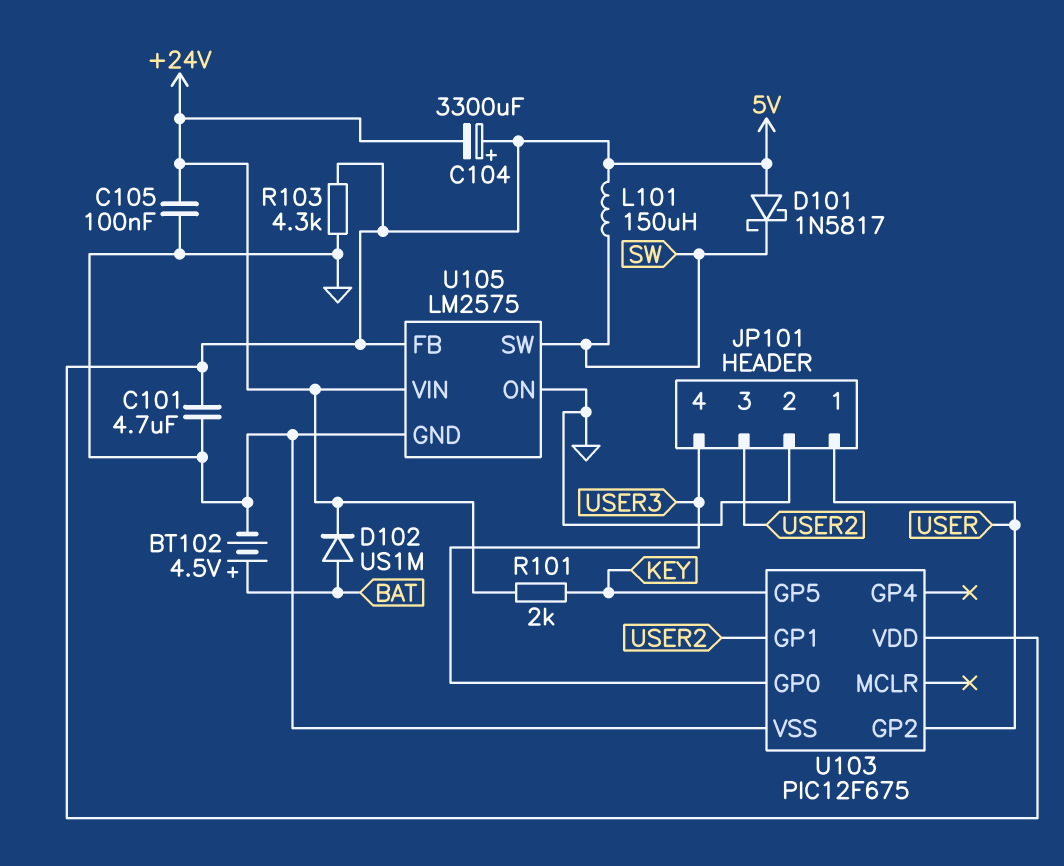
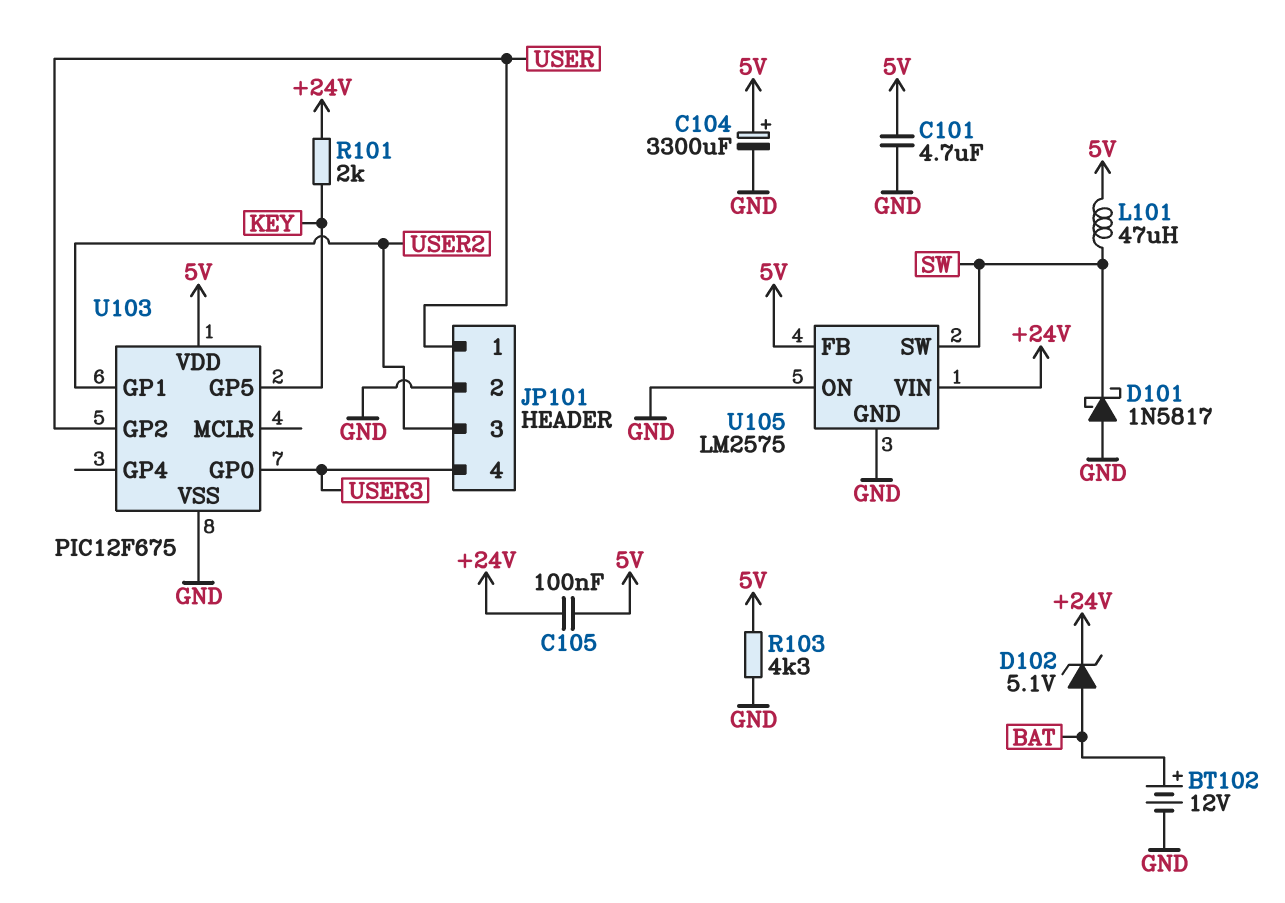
BT102: 4.5V (plus BAT, minus GND) -> 12V (plus BAT, minus GND)
C104: 3300uF (plus 5V, minus +24V) -> 3300uF (plus 5V, minus GND)
C105: 100nF (+24V, GND) -> 100nF (+24V, 5V)
D101: schottky 1N5817 (A 5V, K SW) -> schottky 1N5817 (A GND, K SW)
D102: diode US1M (A BAT, K +24V) -> zener 5.1V (A BAT, K +24V)
L101: 150uH (5V, SW) -> 47uH (5V, SW)

